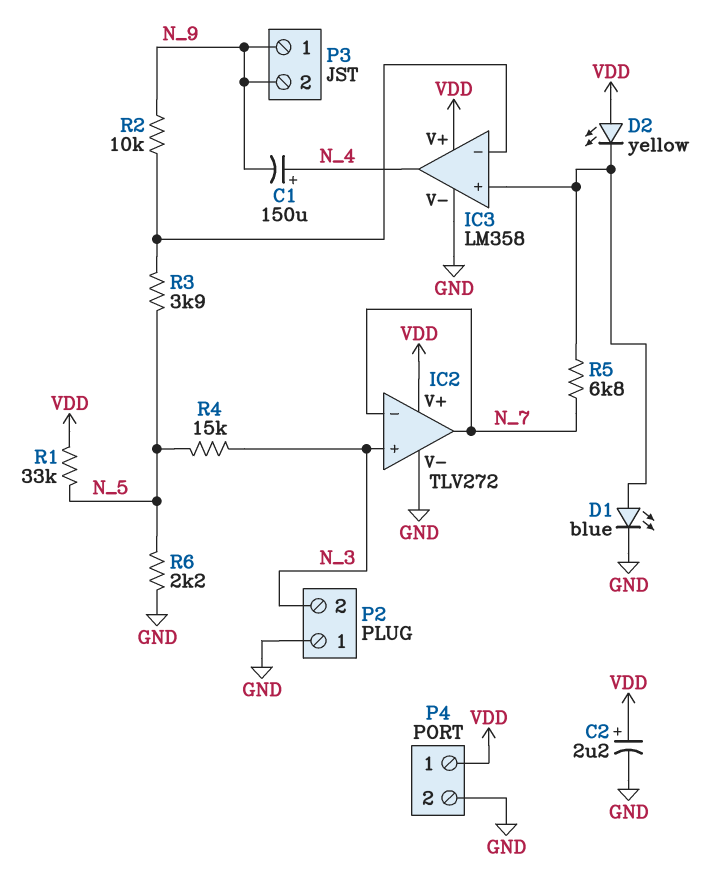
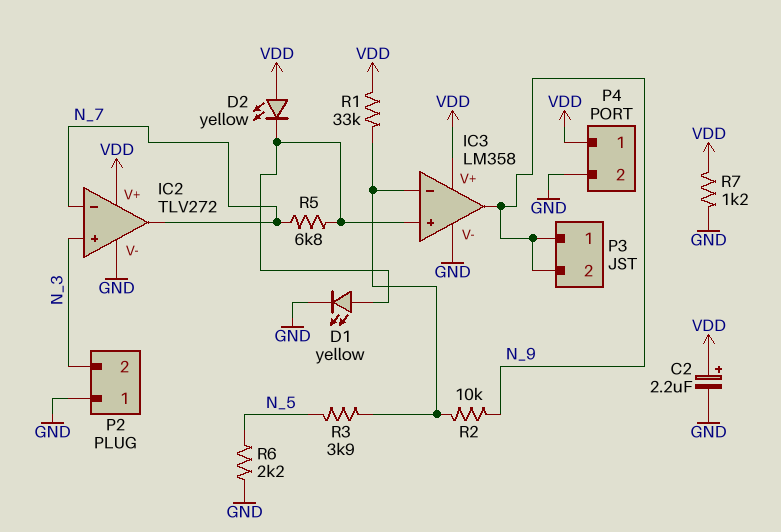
C1: 150uF (plus N_4, minus N_9) -> none
D1: LED blue (A IC3/in+, K GND) -> LED yellow (A IC3/in+, K GND)
IC3 pin out: N_4 -> N_9
R1: 33k (N_5, VDD) -> 33k (IC3/in-, VDD)
R4: 15k (N_3, N_5) -> none
R7: none -> 1.2k (GND, VDD)

